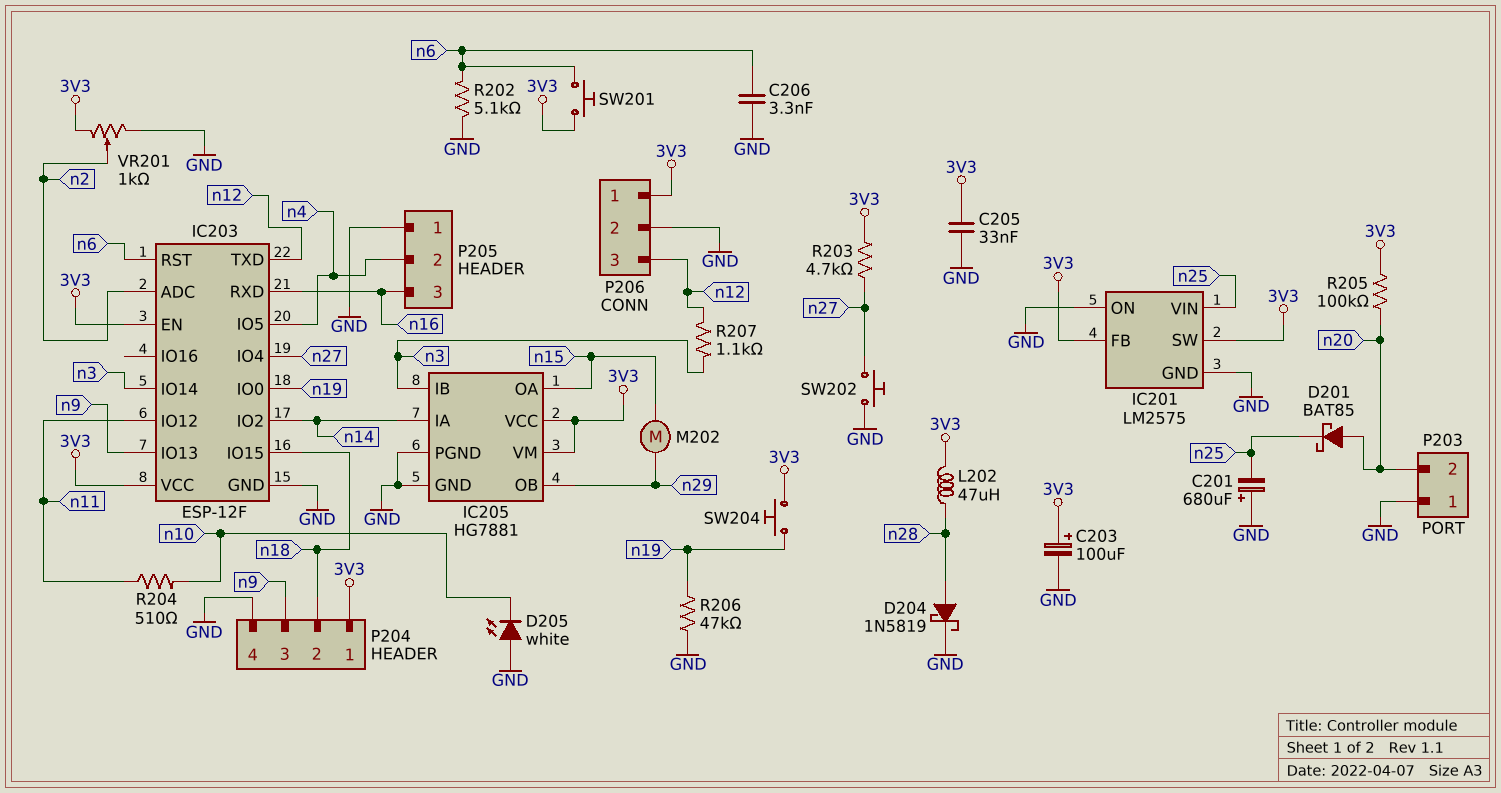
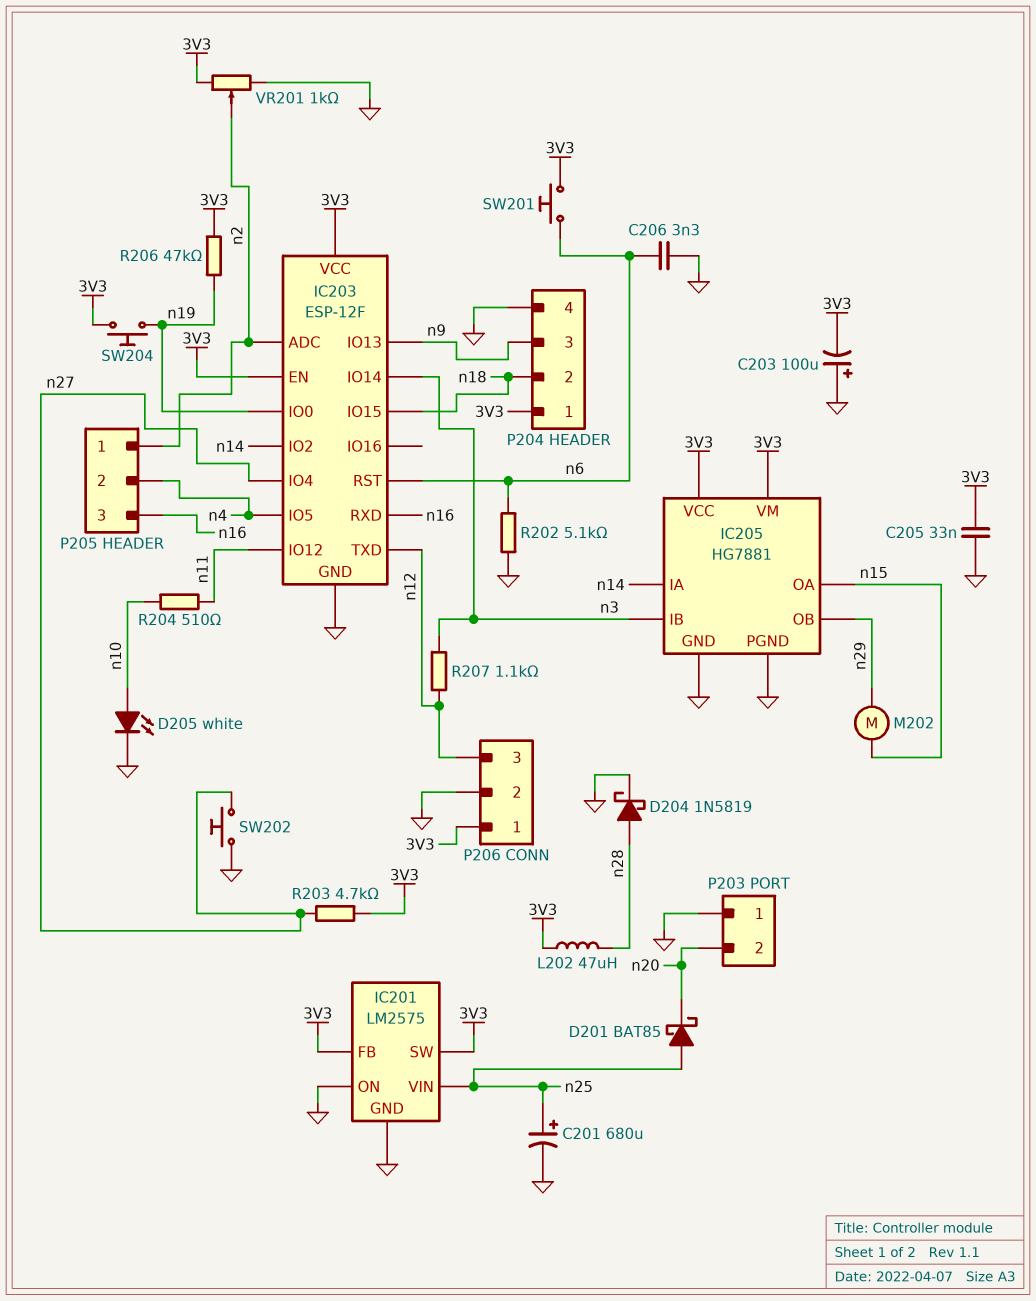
C201: 680uF (plus GND, minus n25) -> 680uF (plus n25, minus GND)
C203: 100uF (plus 3V3, minus GND) -> 100uF (plus GND, minus 3V3)
D201: schottky BAT85 (A n20, K n25) -> schottky BAT85 (A n25, K n20)
D205: LED white (A GND, K n10) -> LED white (A n10, K GND)
P205 pin 1: GND -> n2
R205: 100k (3V3, n20) -> none
R206: 47k (GND, n19) -> 47k (3V3, n19)

